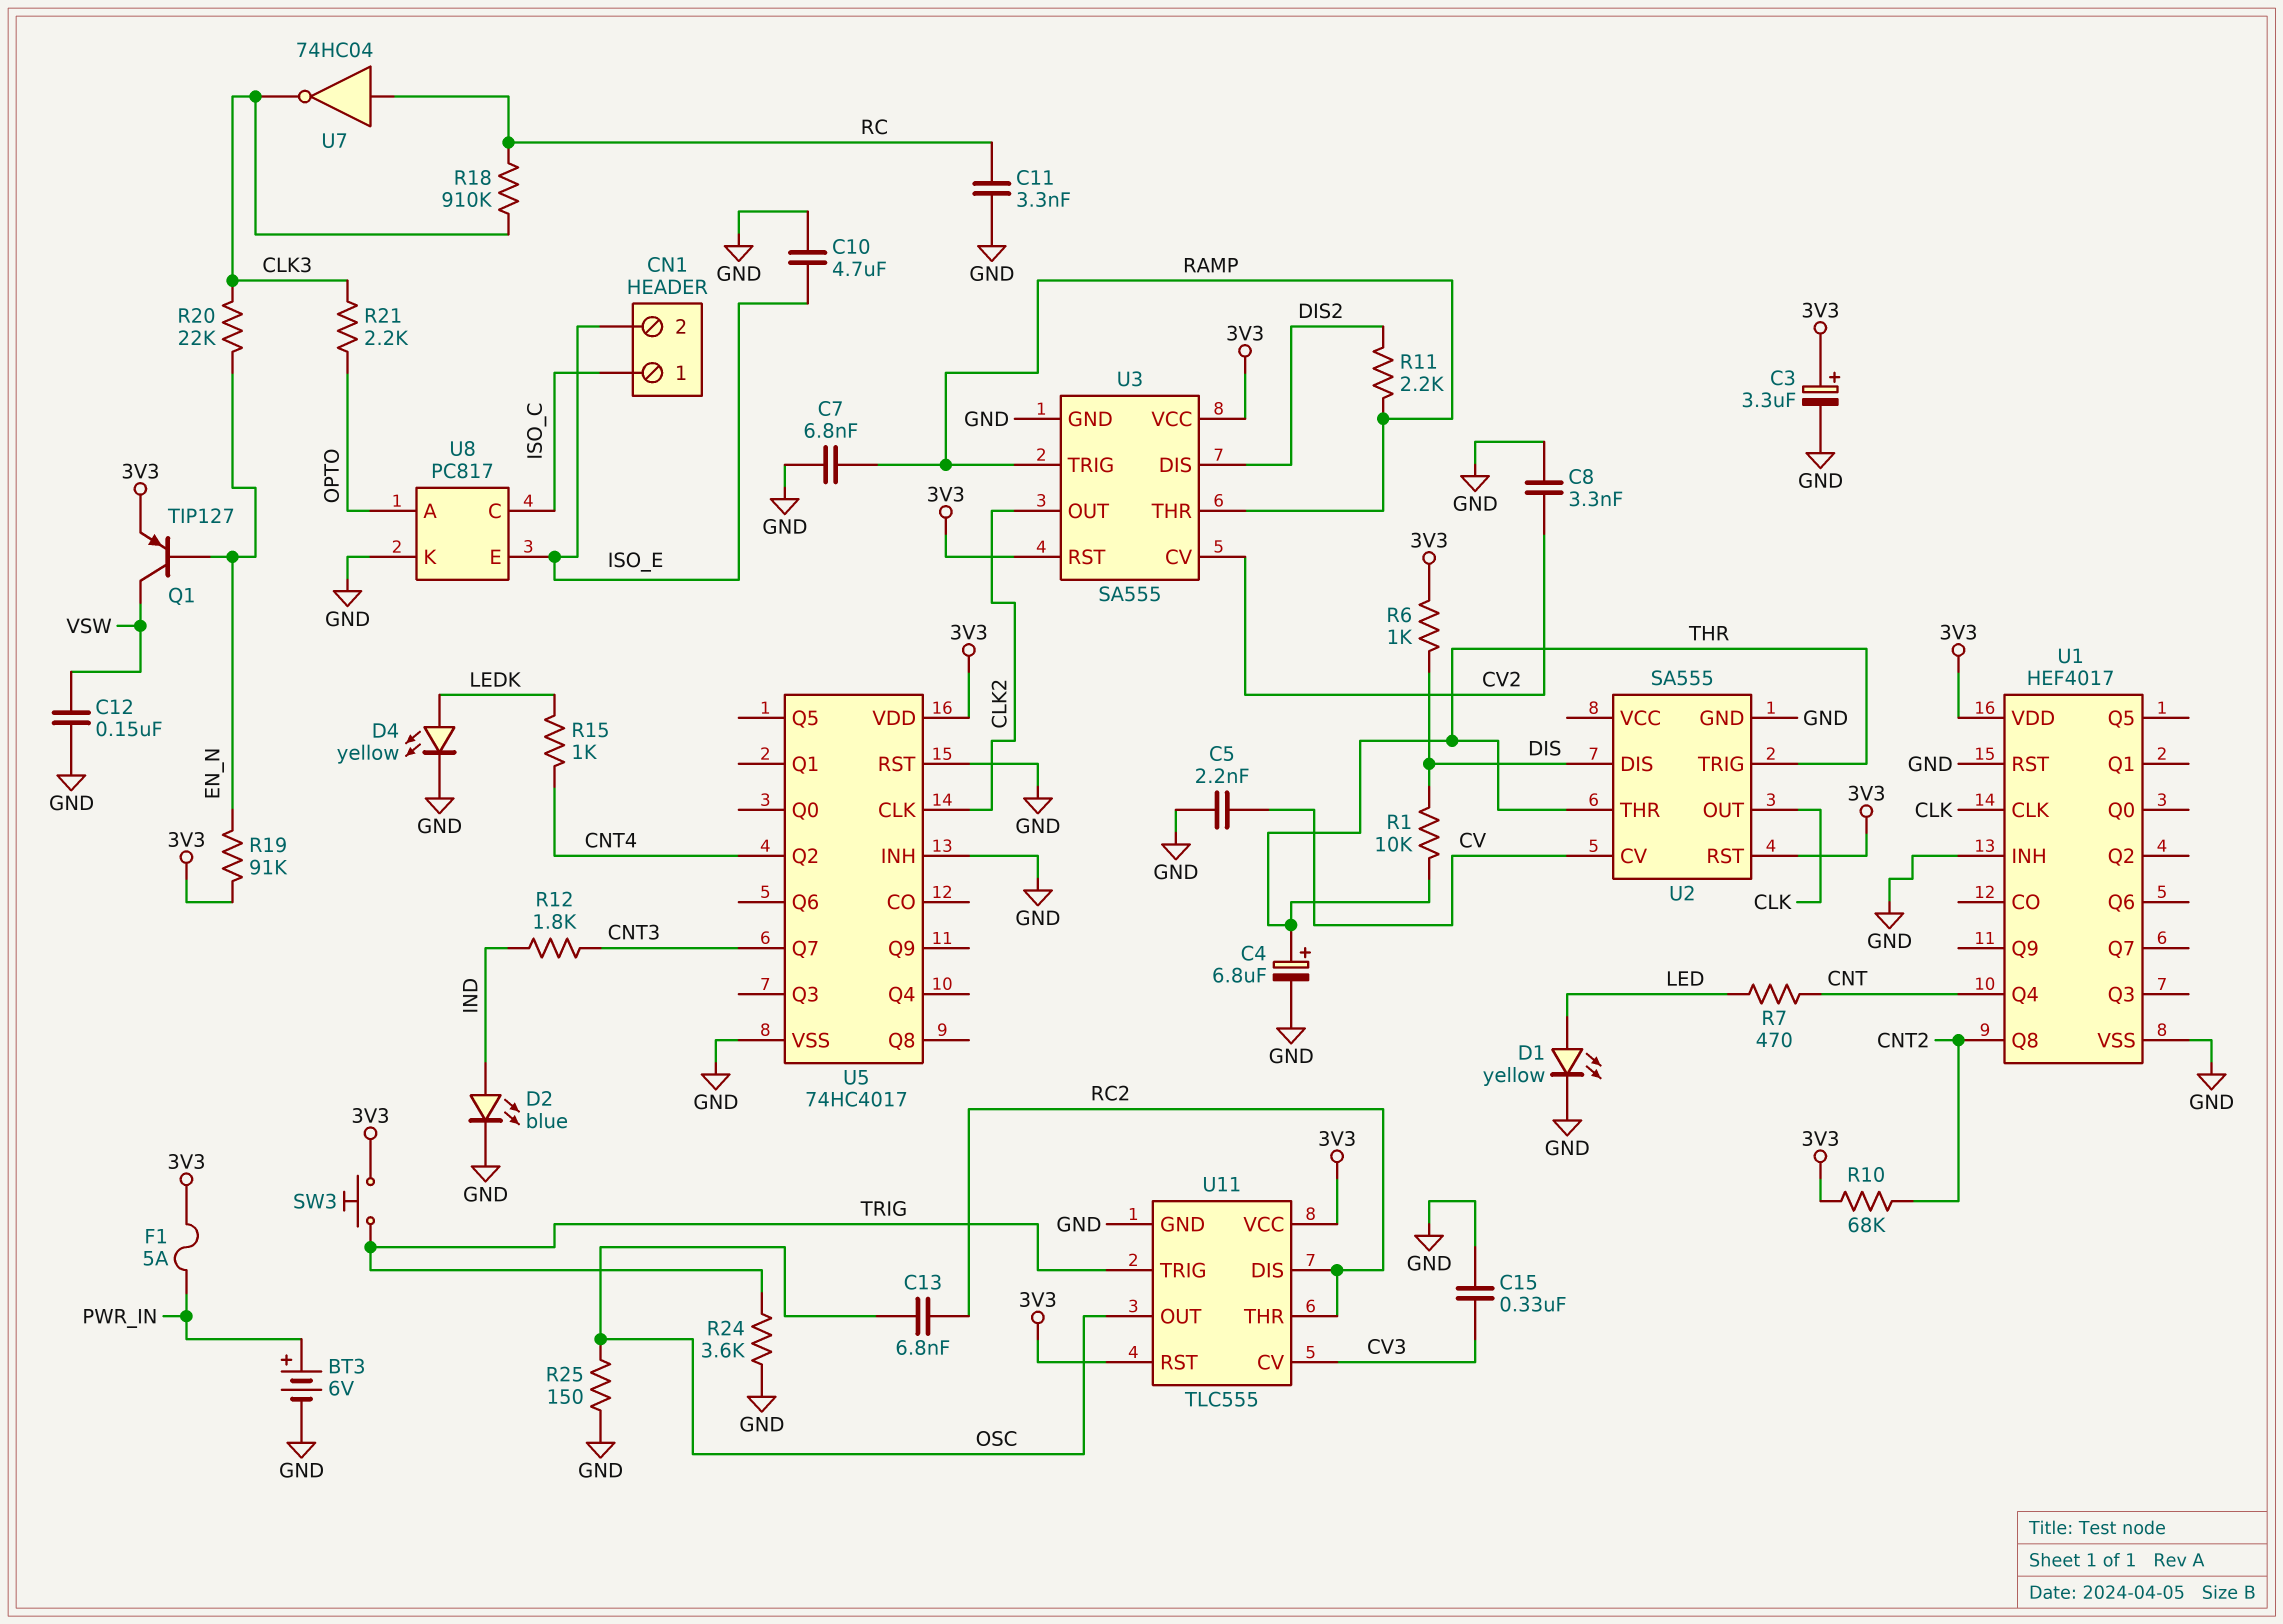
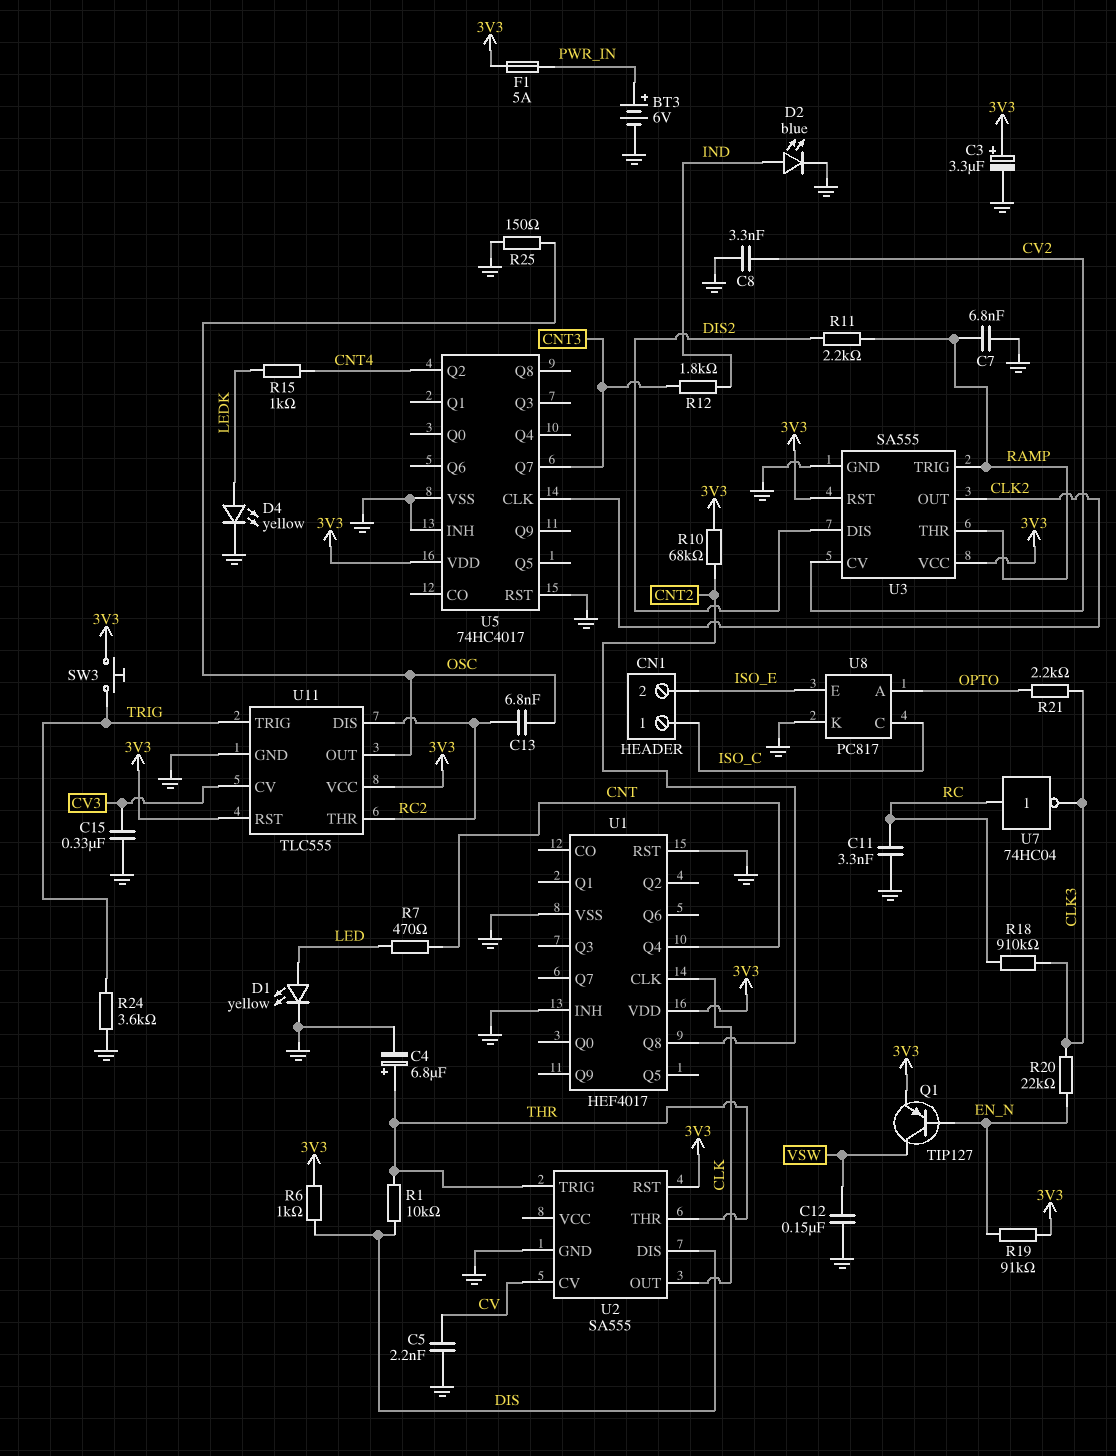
C10: 4.7uF (GND, ISO_E) -> none

